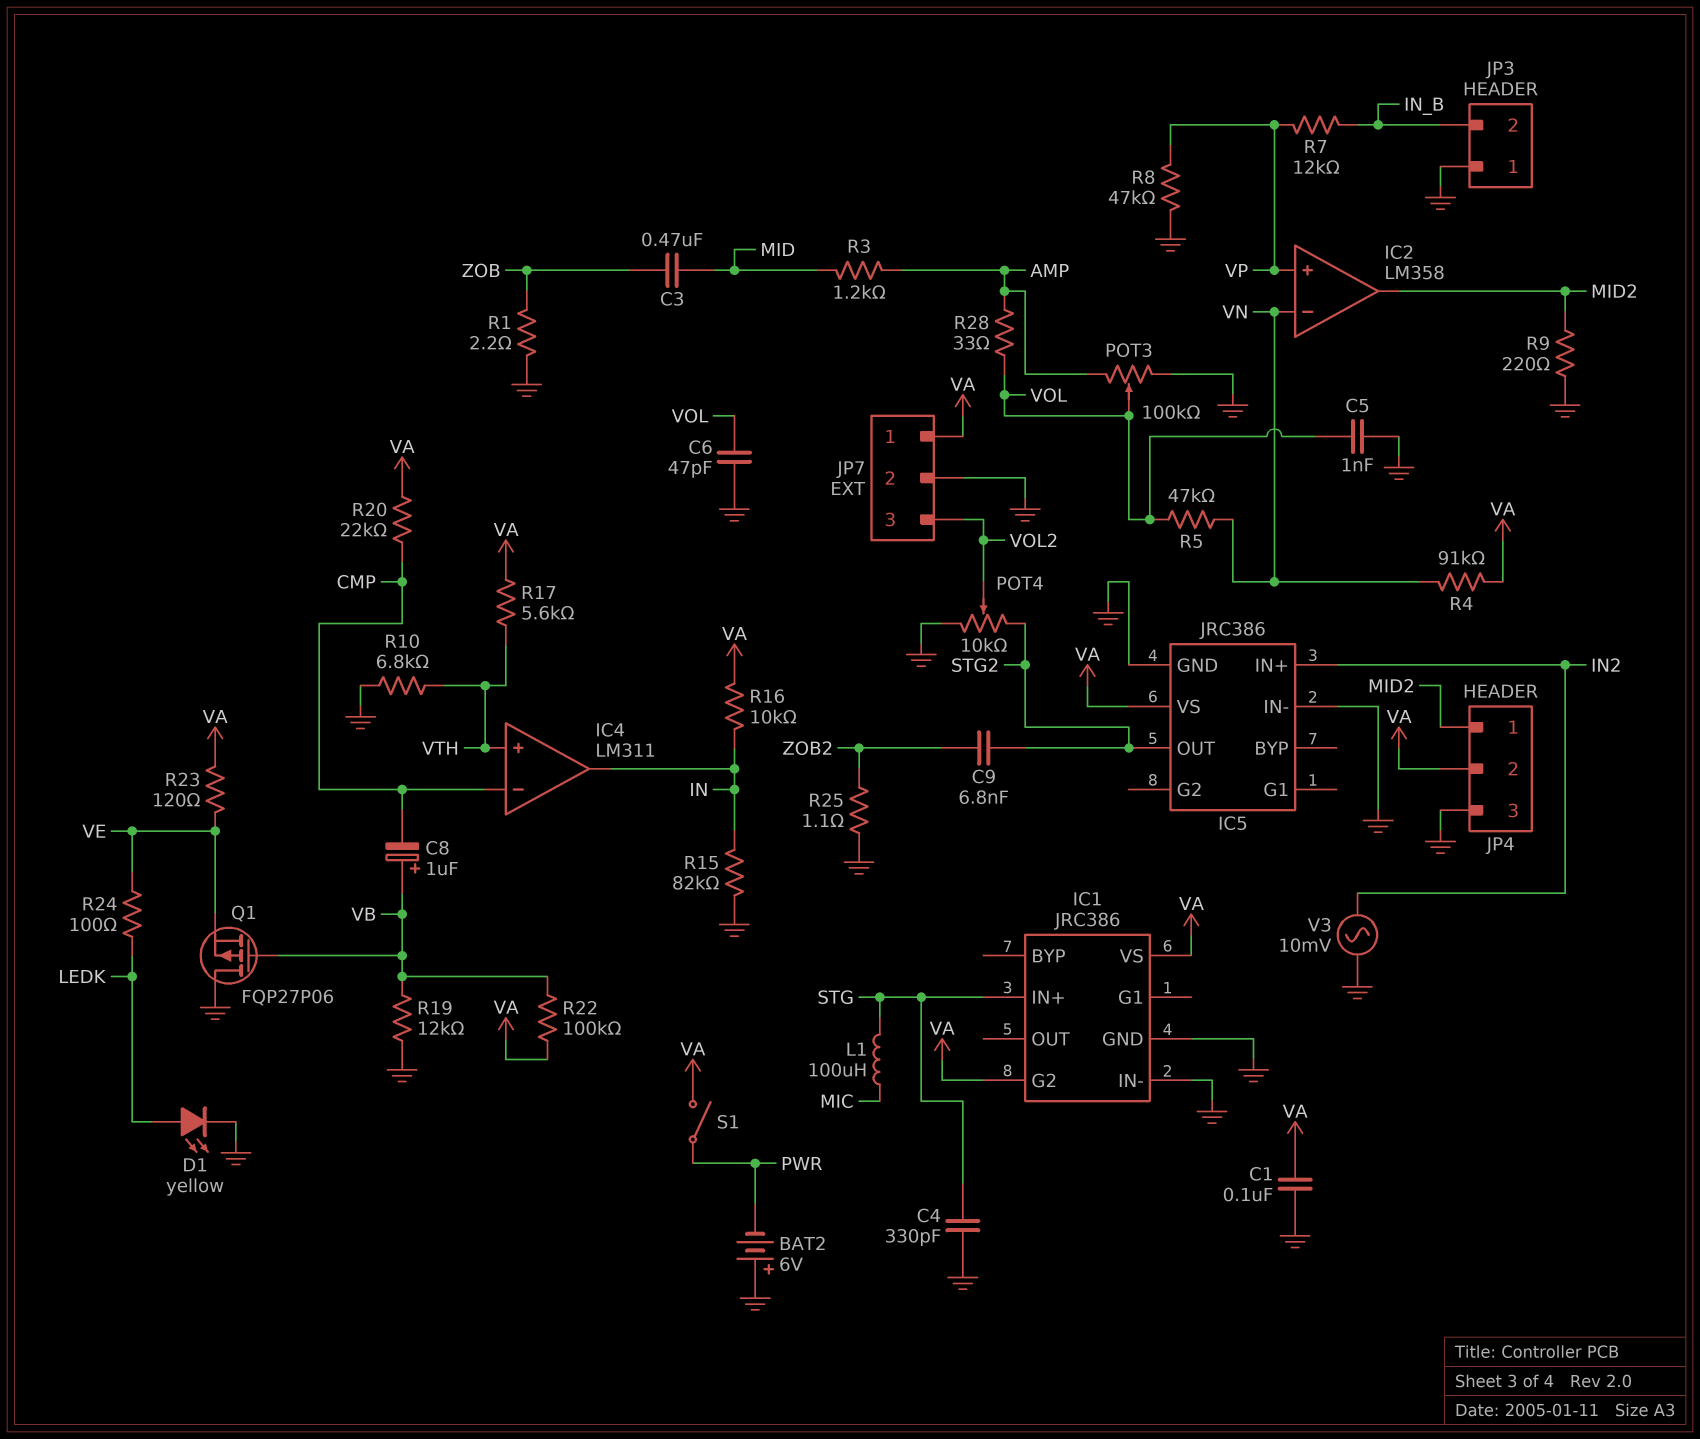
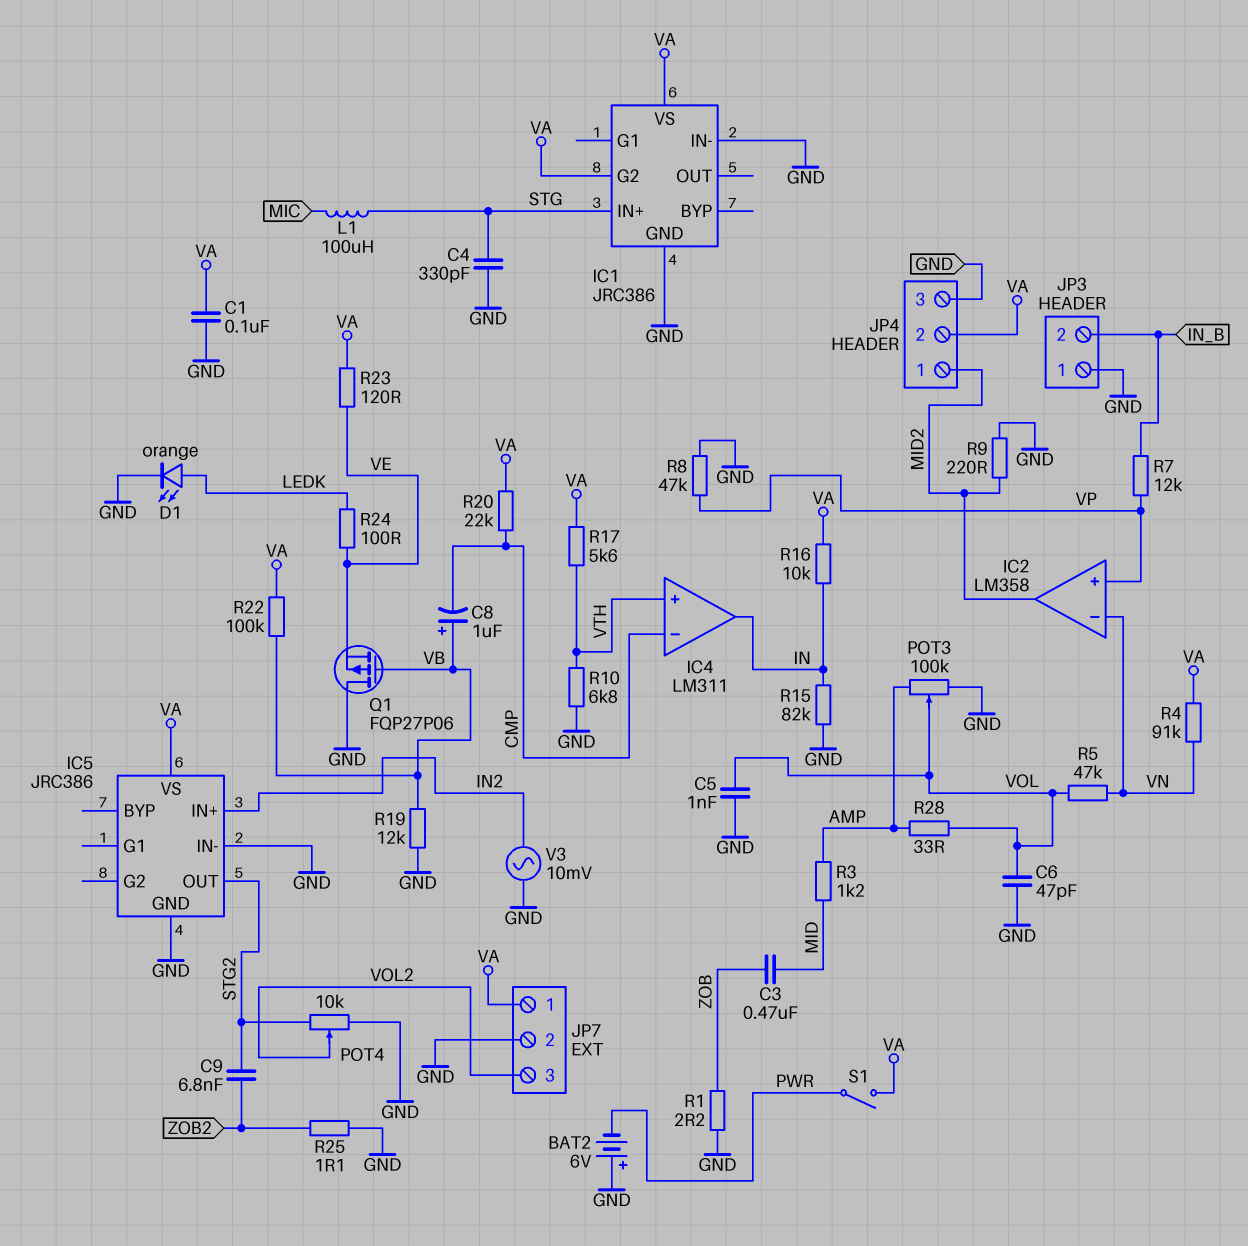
D1: LED yellow (A LEDK, K GND) -> LED orange (A LEDK, K GND)

